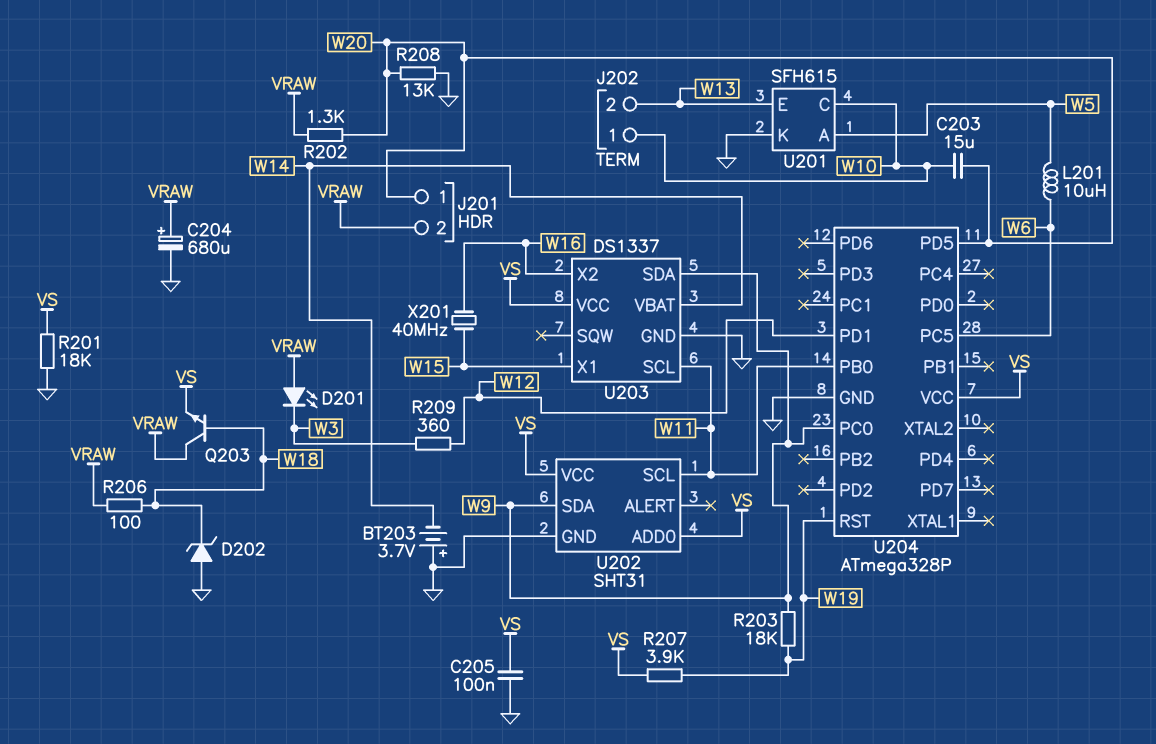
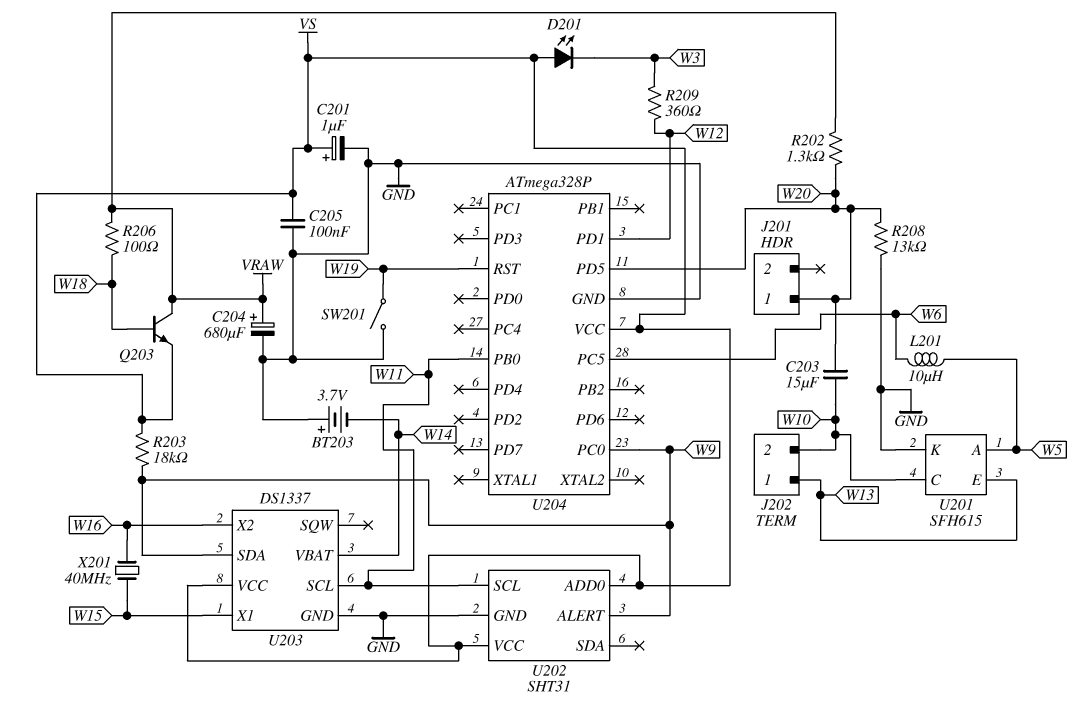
C201: none -> 1uF (plus VS, minus GND)
D201: LED (A VRAW, K W3) -> LED (A VS, K W3)
D202: zener (A GND, K W18) -> none
J201 pin 2: VRAW -> none
J202 pin 1: W10 -> W13
J202 pin 2: W13 -> W10
R201: 18k (GND, VS) -> none
R203: 18k (W9, W19) -> 18k (VS, W9)
R207: 3.9k (VS, W19) -> none
SW201: none -> switch (GND, W19)
U202 pin ALERT: none -> W9
U202 pin SDA: W9 -> none

